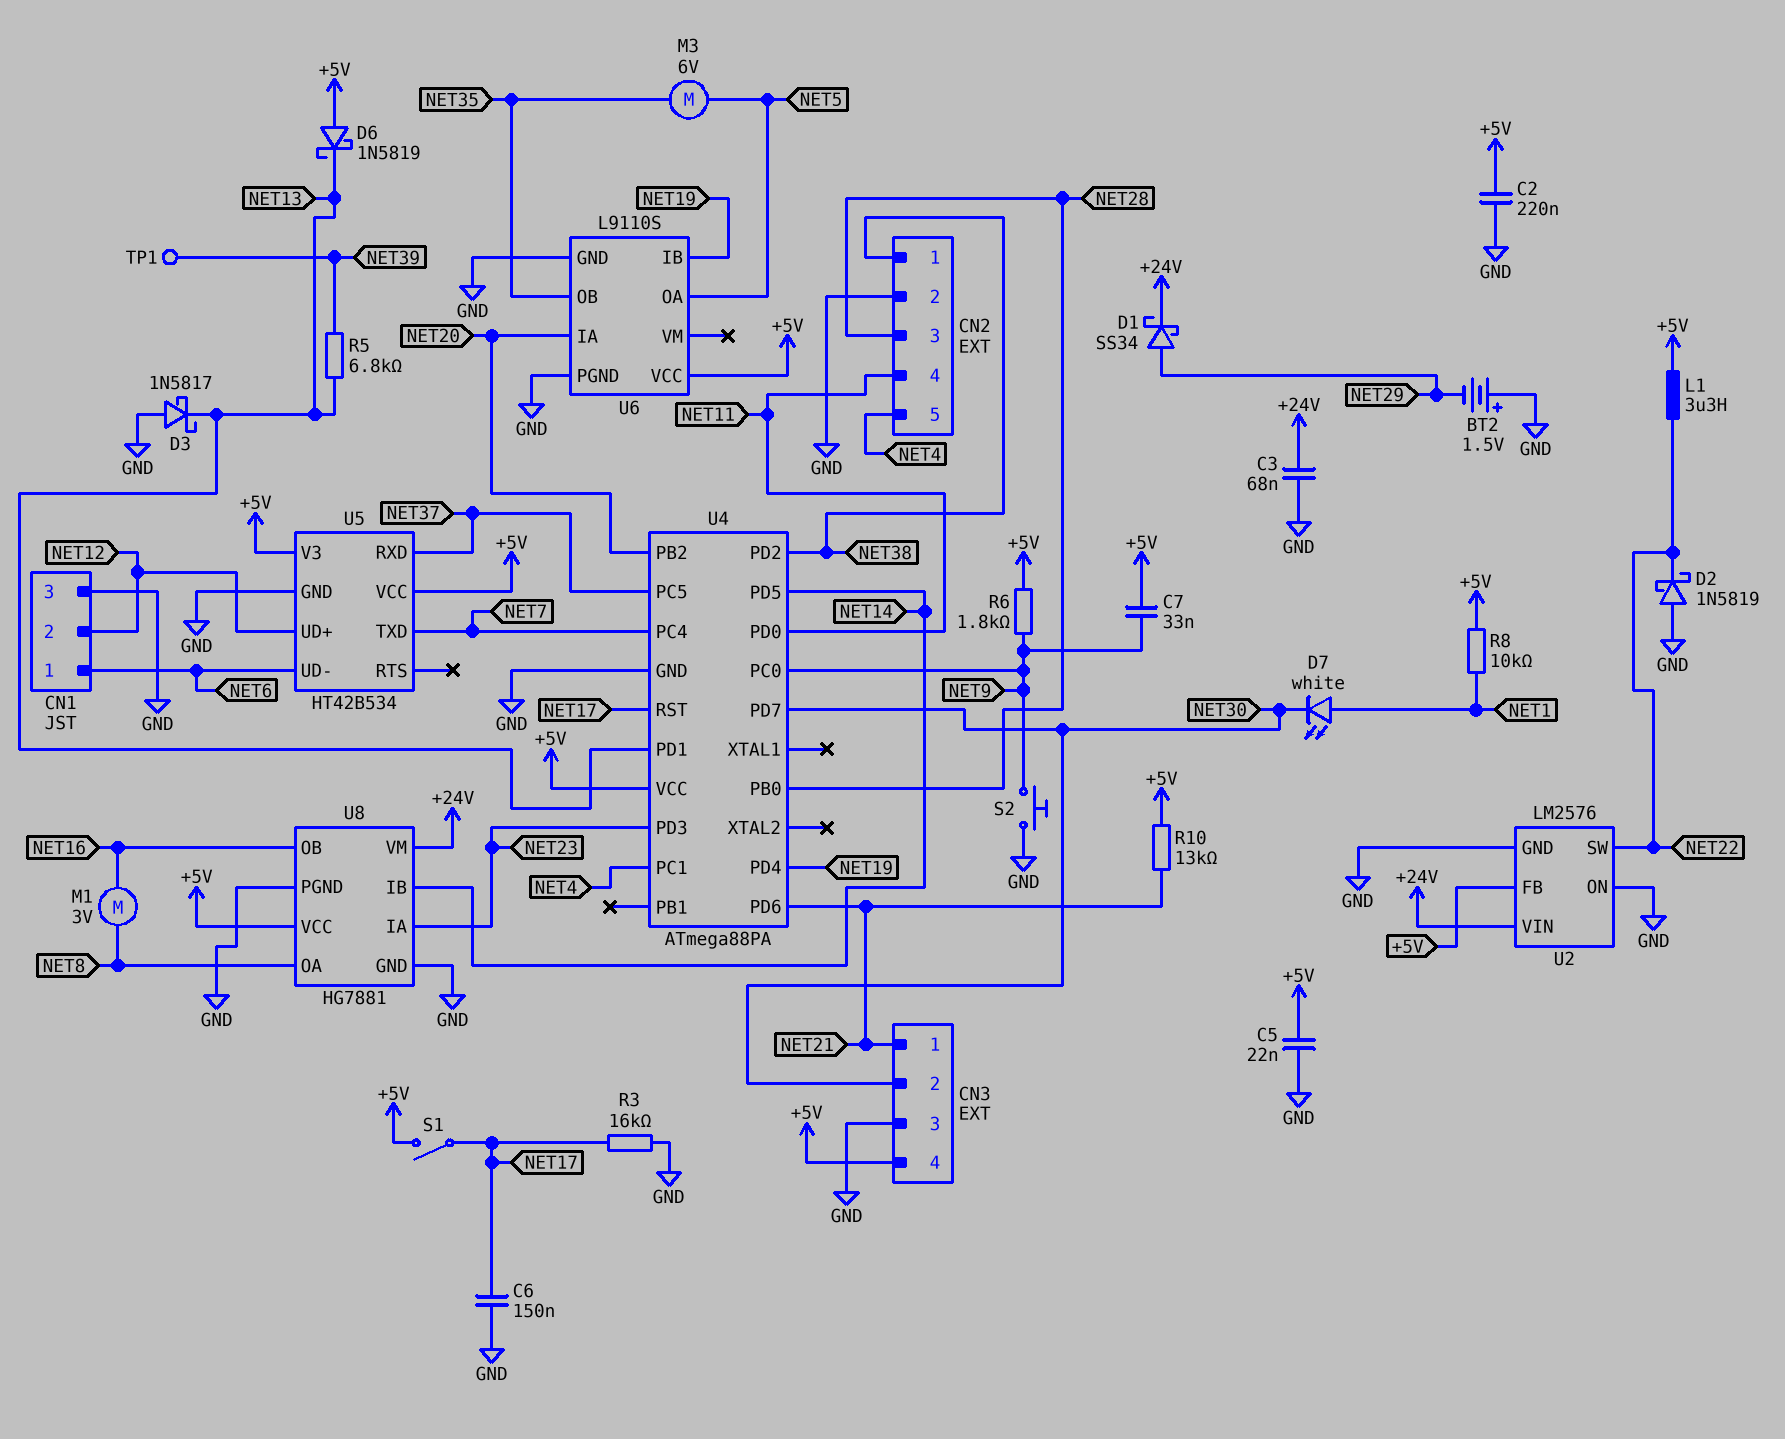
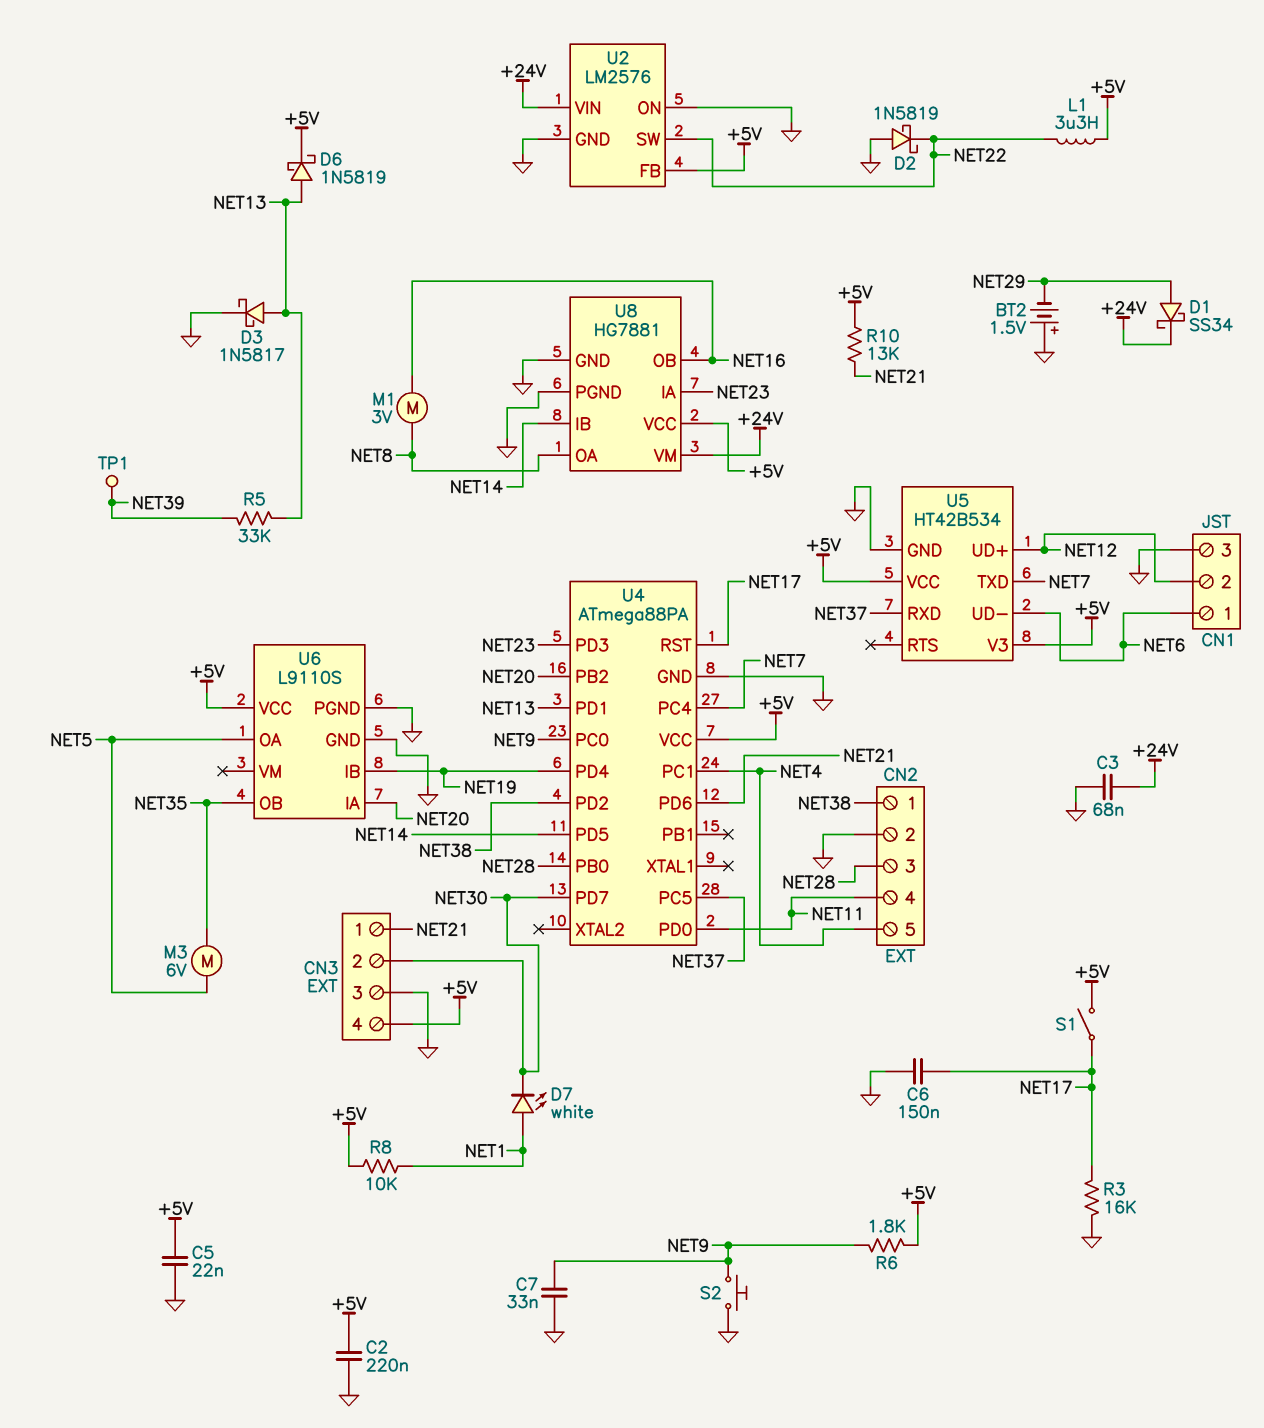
C7: 33nF (+5V, NET9) -> 33nF (GND, NET9)
D3: schottky 1N5817 (A GND, K NET13) -> schottky 1N5817 (A NET13, K GND)
D6: schottky 1N5819 (A +5V, K NET13) -> schottky 1N5819 (A NET13, K +5V)
R5: 6.8k (NET13, NET39) -> 33k (NET13, NET39)

